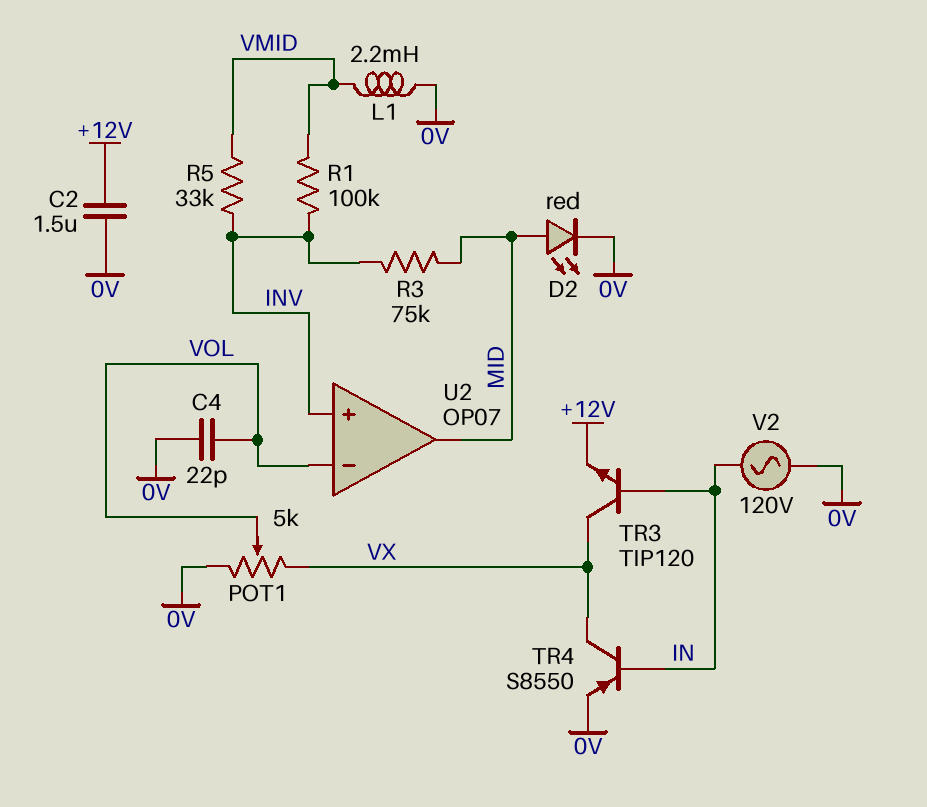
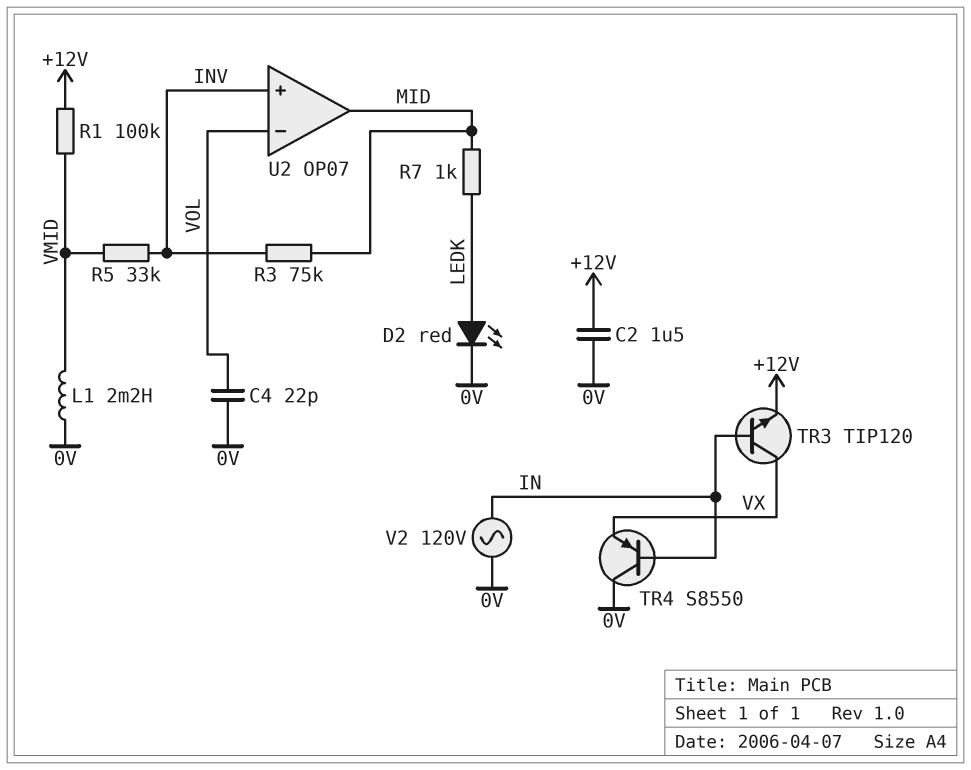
D2: LED red (A MID, K 0V) -> LED red (A LEDK, K 0V)
POT1: 5k (0V, VX, wiper VOL) -> none
R1: 100k (INV, VMID) -> 100k (+12V, VMID)
R7: none -> 1k (LEDK, MID)
TR4: PNP S8550 (B IN, C VX, E 0V) -> PNP S8550 (B IN, C 0V, E VX)

